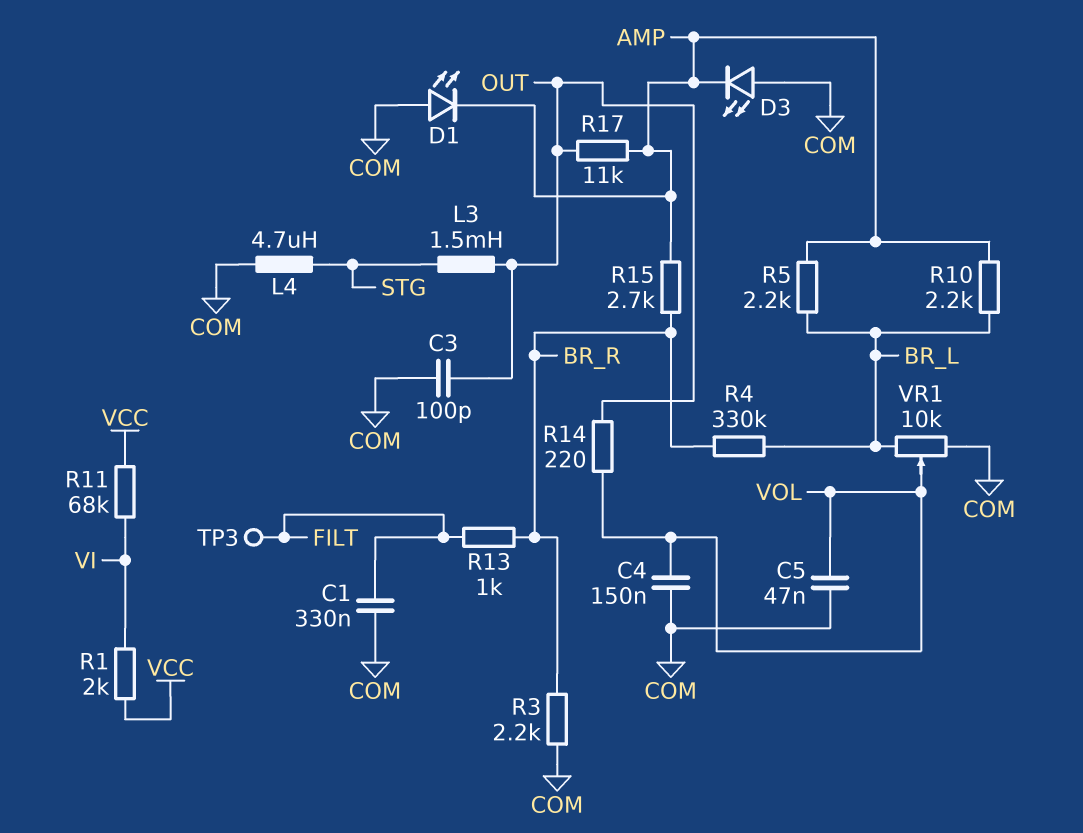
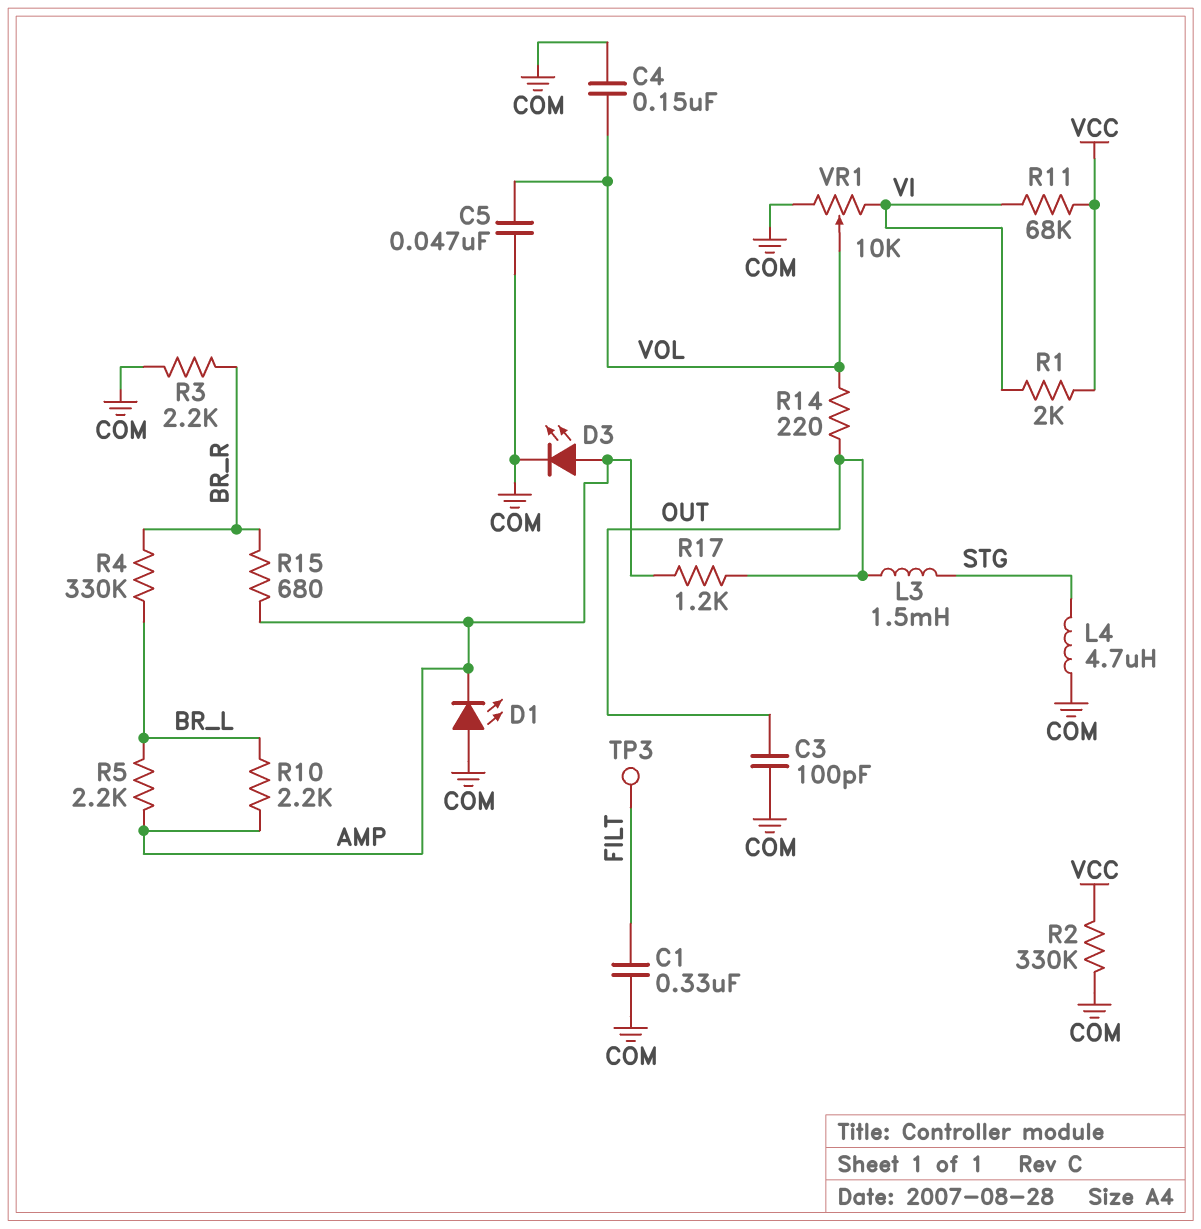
D3: LED (A COM, K AMP) -> LED (A AMP, K COM)
R2: none -> 330k (COM, VCC)
R13: 1k (BR_R, FILT) -> none
R15: 2.7k (AMP, BR_R) -> 680 (AMP, BR_R)
R17: 11k (AMP, OUT) -> 1.2k (AMP, OUT)
VR1: 10k (BR_L, COM, wiper VOL) -> 10k (COM, VI, wiper VOL)

